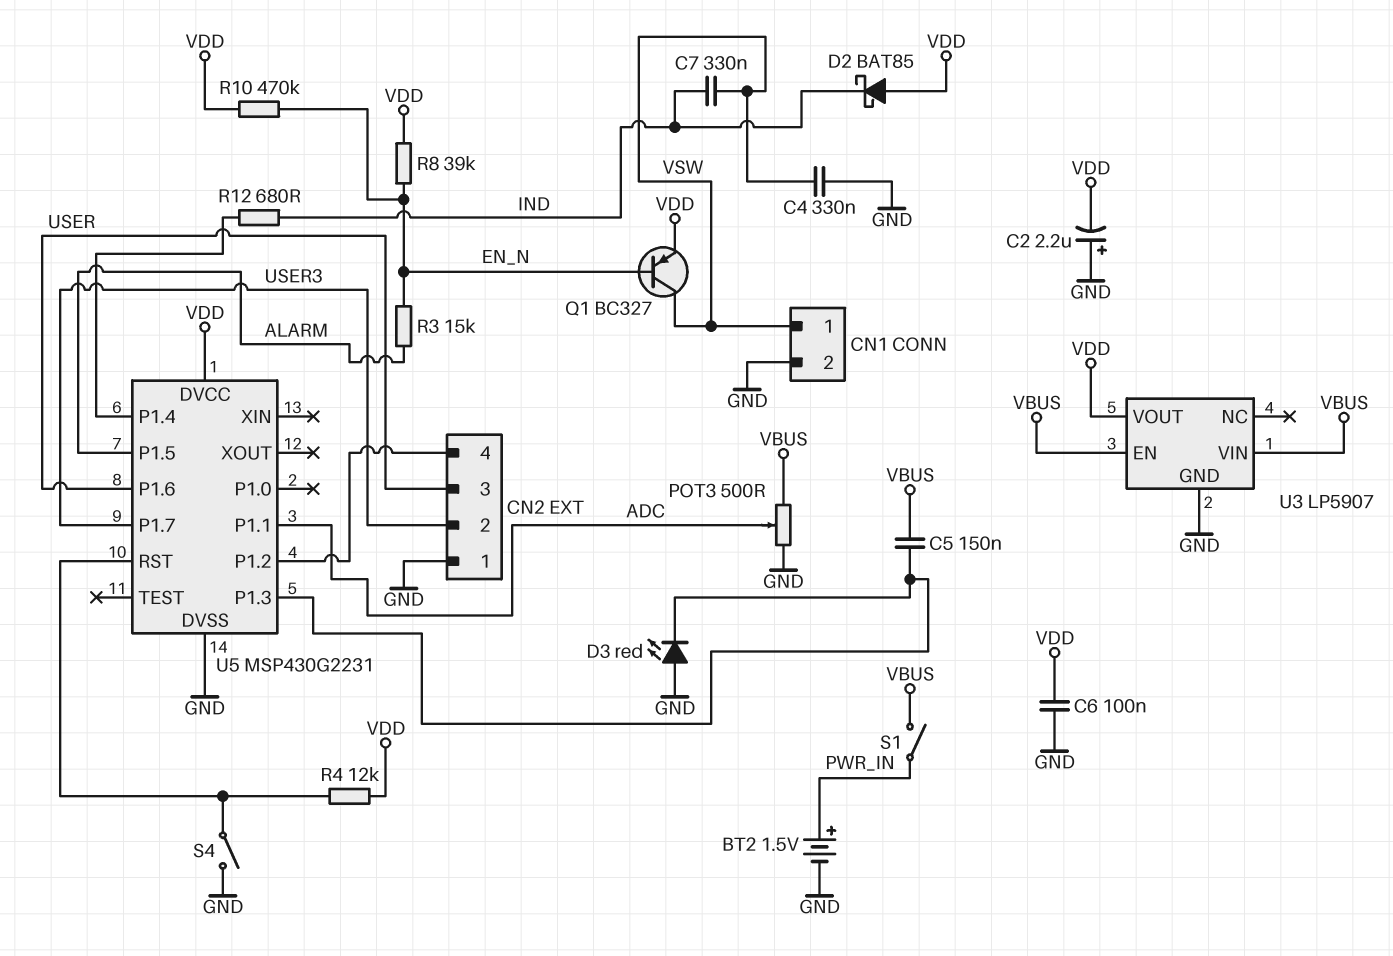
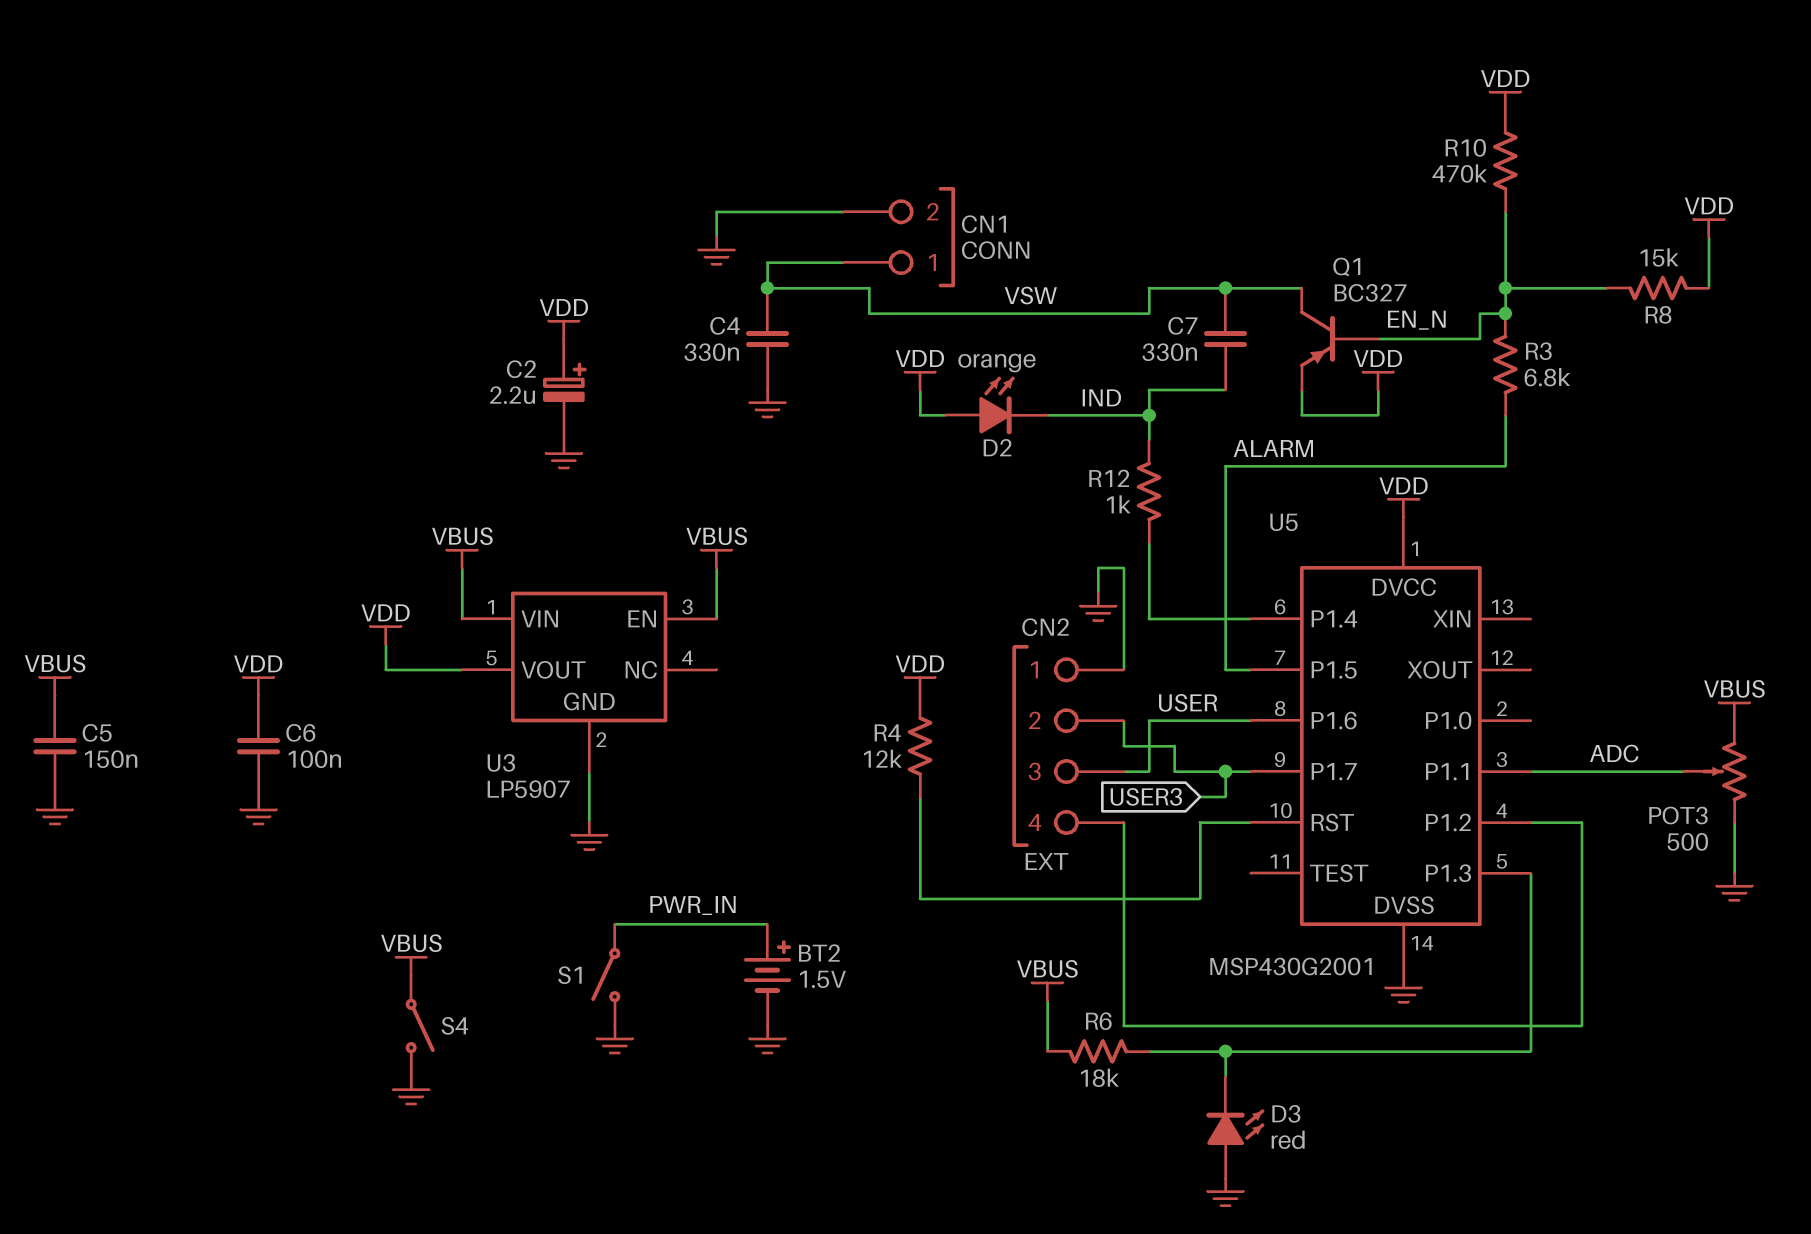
C2: 2.2uF (plus GND, minus VDD) -> 2.2uF (plus VDD, minus GND)
C5: 150nF (U5/P1.3, VBUS) -> 150nF (GND, VBUS)
D2: schottky BAT85 (A VDD, K IND) -> LED orange (A VDD, K IND)
R3: 15k (ALARM, EN_N) -> 6.8k (ALARM, EN_N)
R6: none -> 18k (U5/P1.3, VBUS)
R8: 39k (EN_N, VDD) -> 15k (EN_N, VDD)
R12: 680 (IND, U5/P1.4) -> 1k (IND, U5/P1.4)
S1: switch (PWR_IN, VBUS) -> switch (GND, PWR_IN)
S4: switch (GND, U5/RST) -> switch (GND, VBUS)
U5: MSP430G2231 -> MSP430G2001

